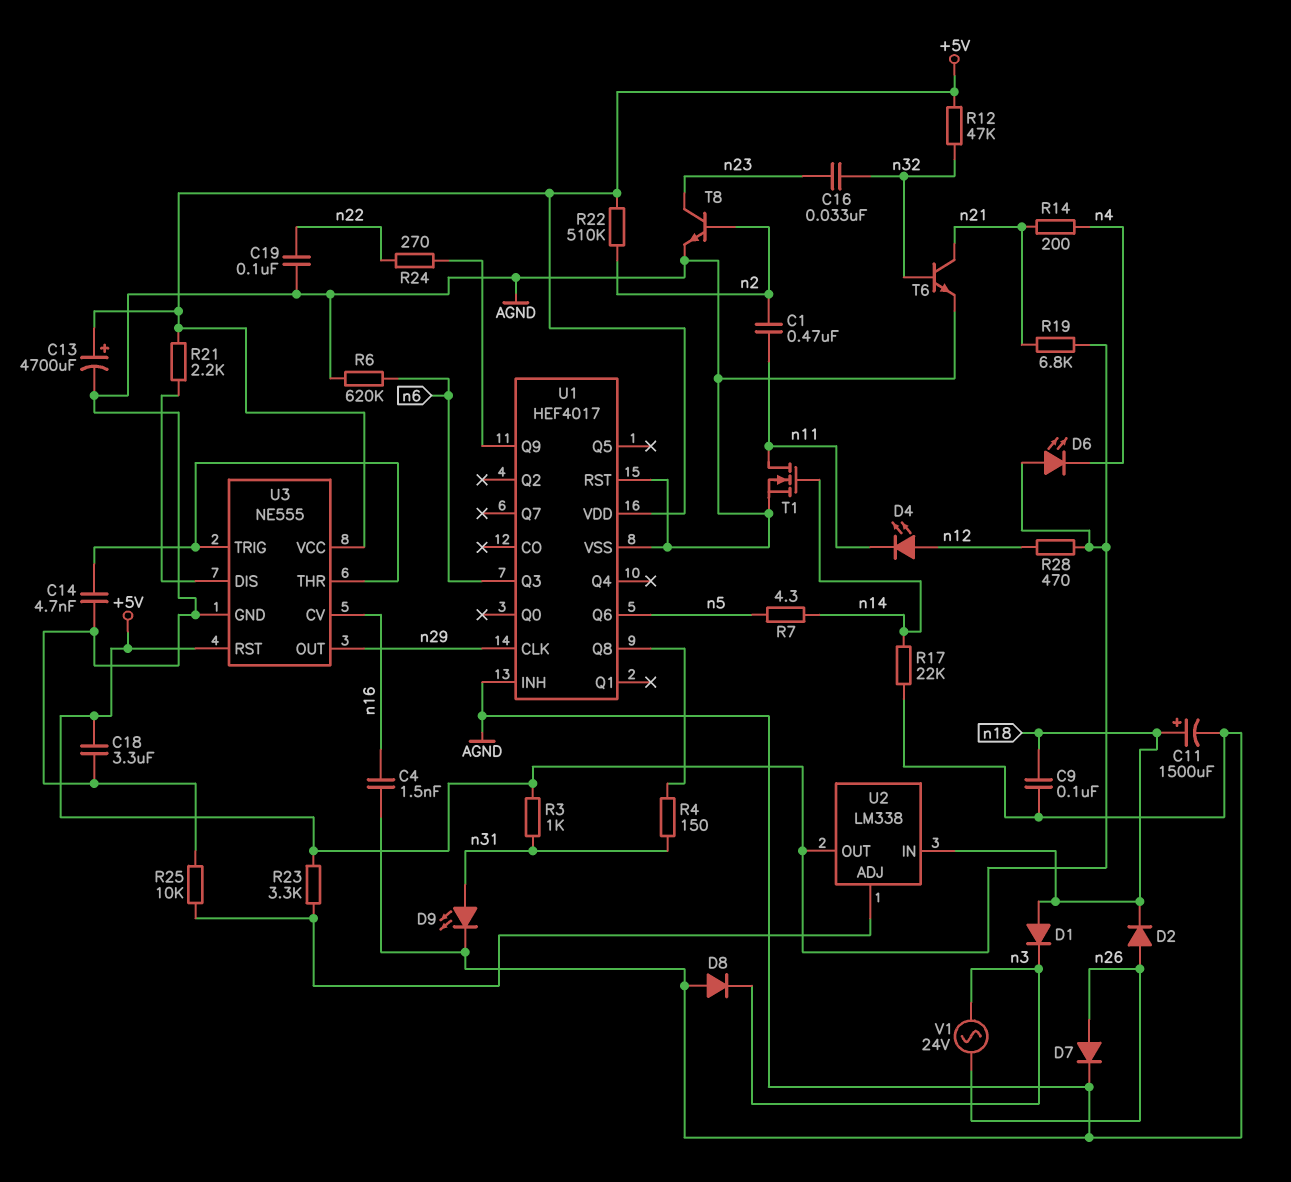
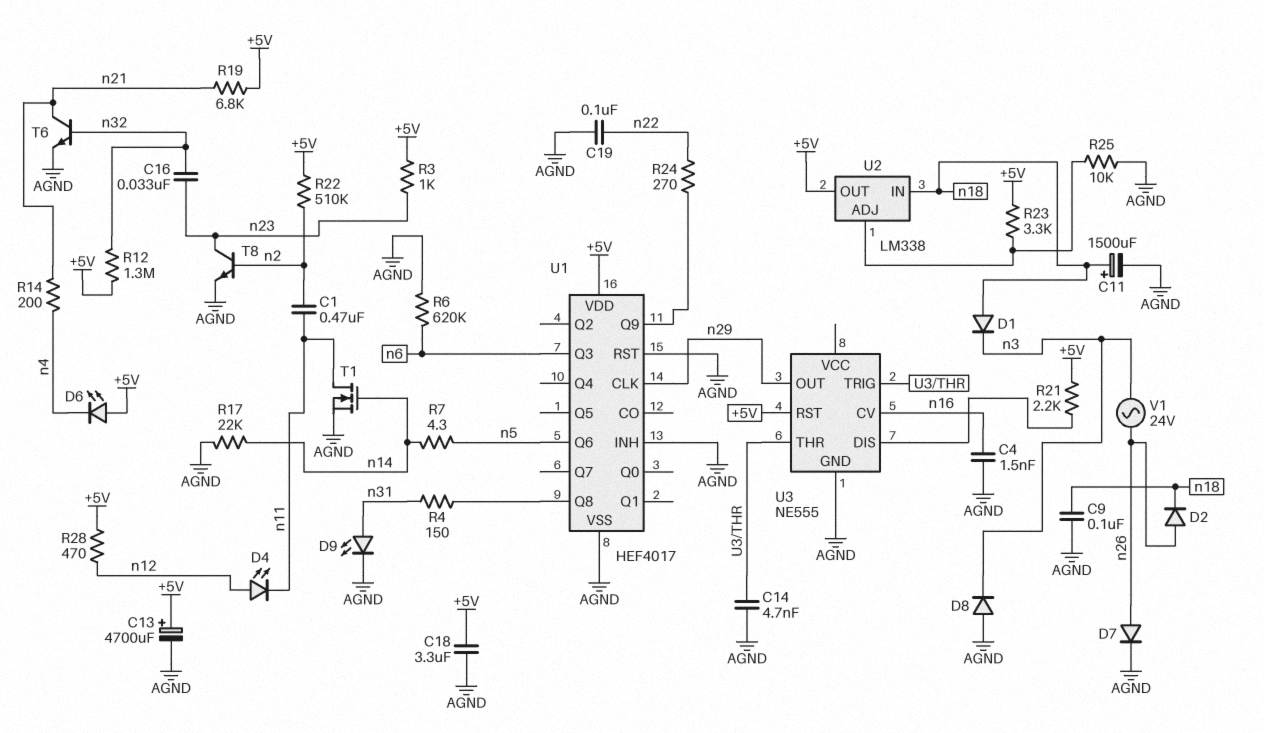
R3: 1k (+5V, n31) -> 1k (+5V, n23)
R12: 47k (+5V, n32) -> 1.3M (+5V, n32)
U3 pin VCC: +5V -> none

